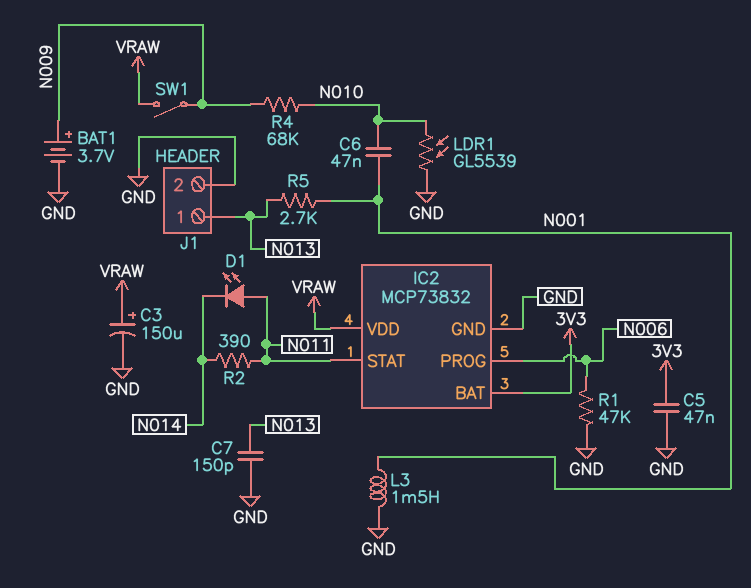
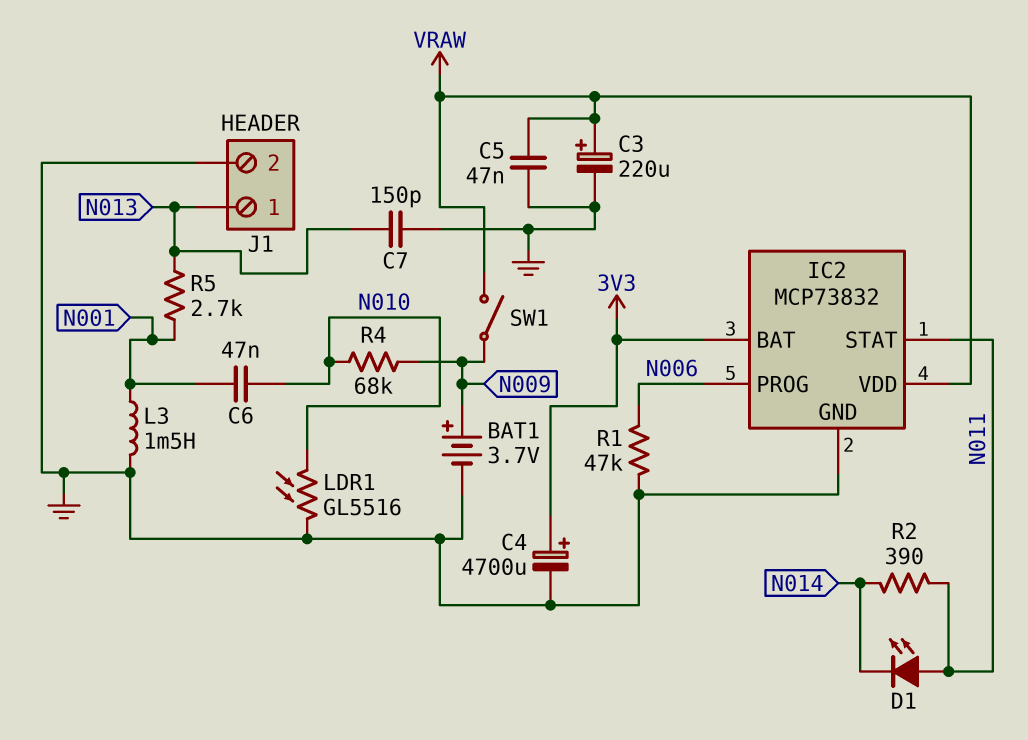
C3: 150uF (plus VRAW, minus GND) -> 220uF (plus VRAW, minus GND)
C4: none -> 4700uF (plus 3V3, minus GND)
C5: 47nF (3V3, GND) -> 47nF (GND, VRAW)
LDR1: GL5539 (GND, N010) -> GL5516 (GND, N010)

